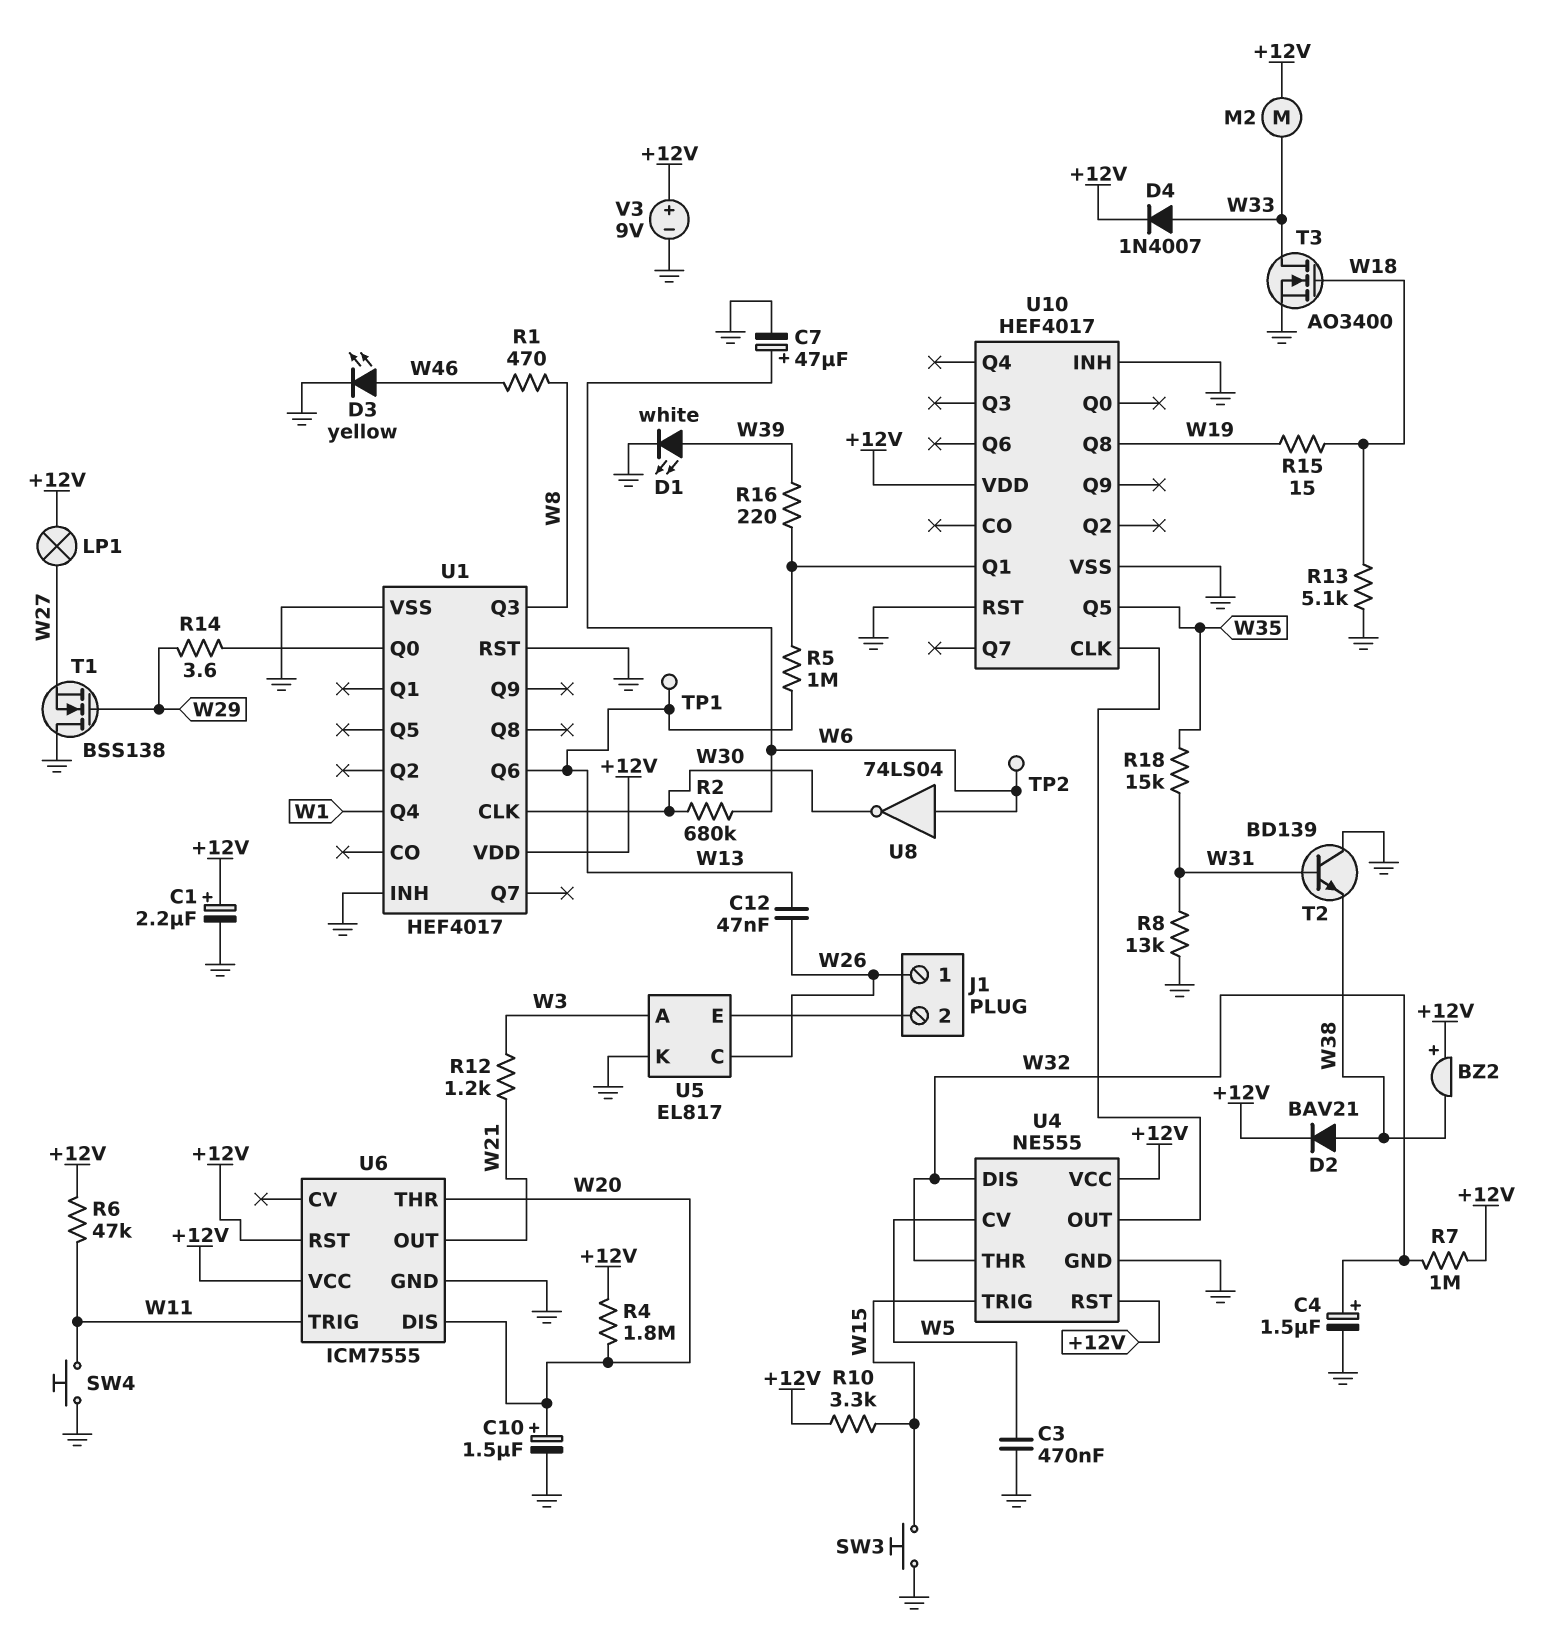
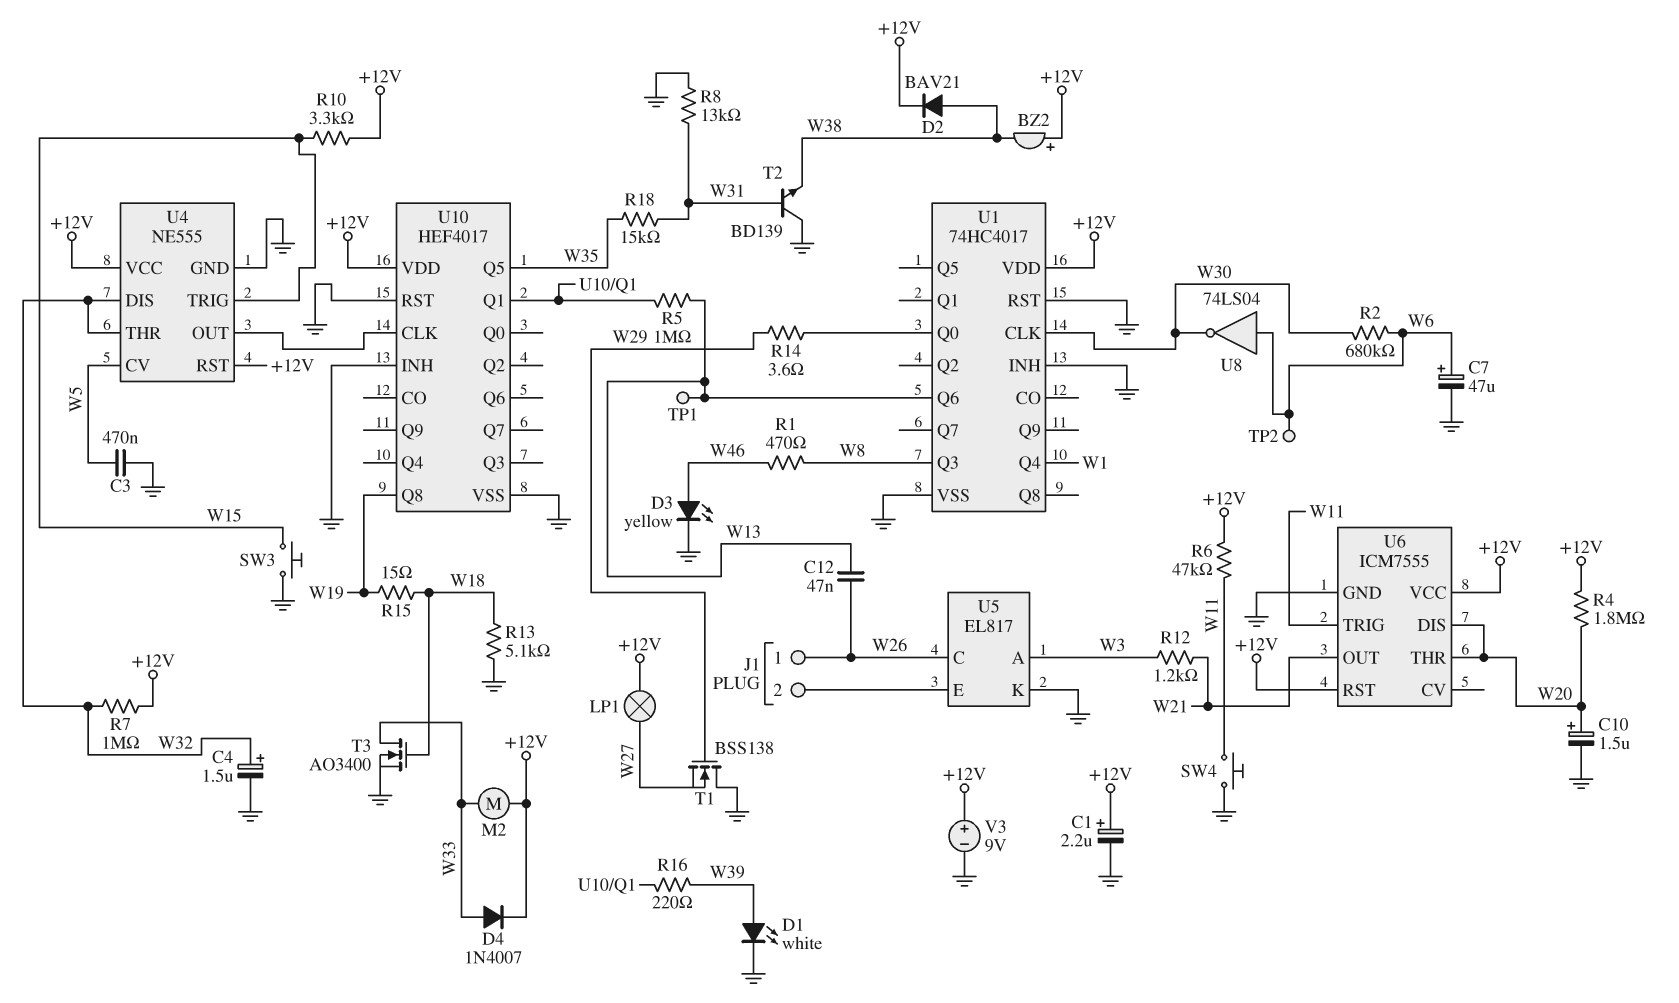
U1: HEF4017 -> 74HC4017

